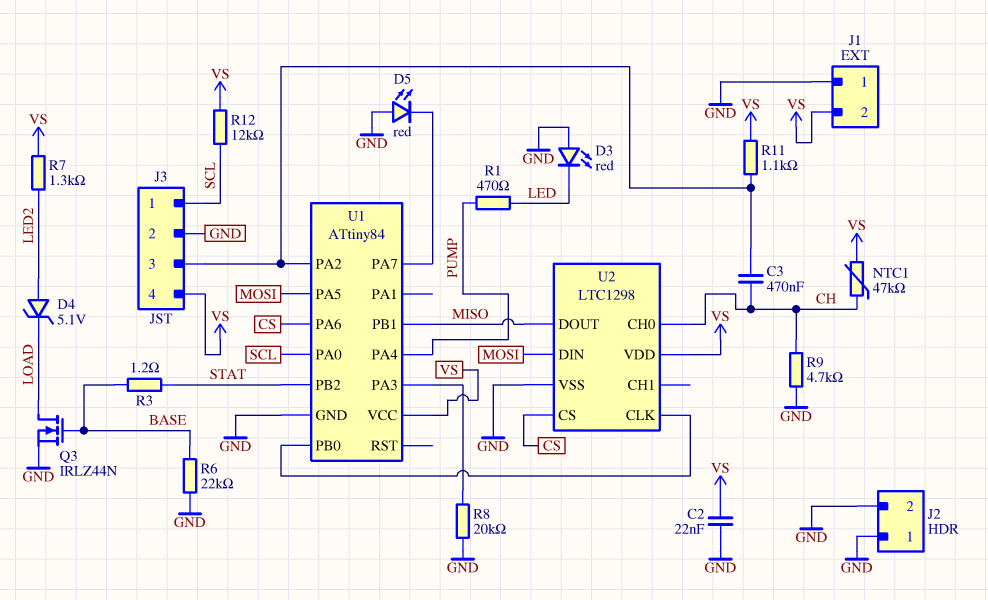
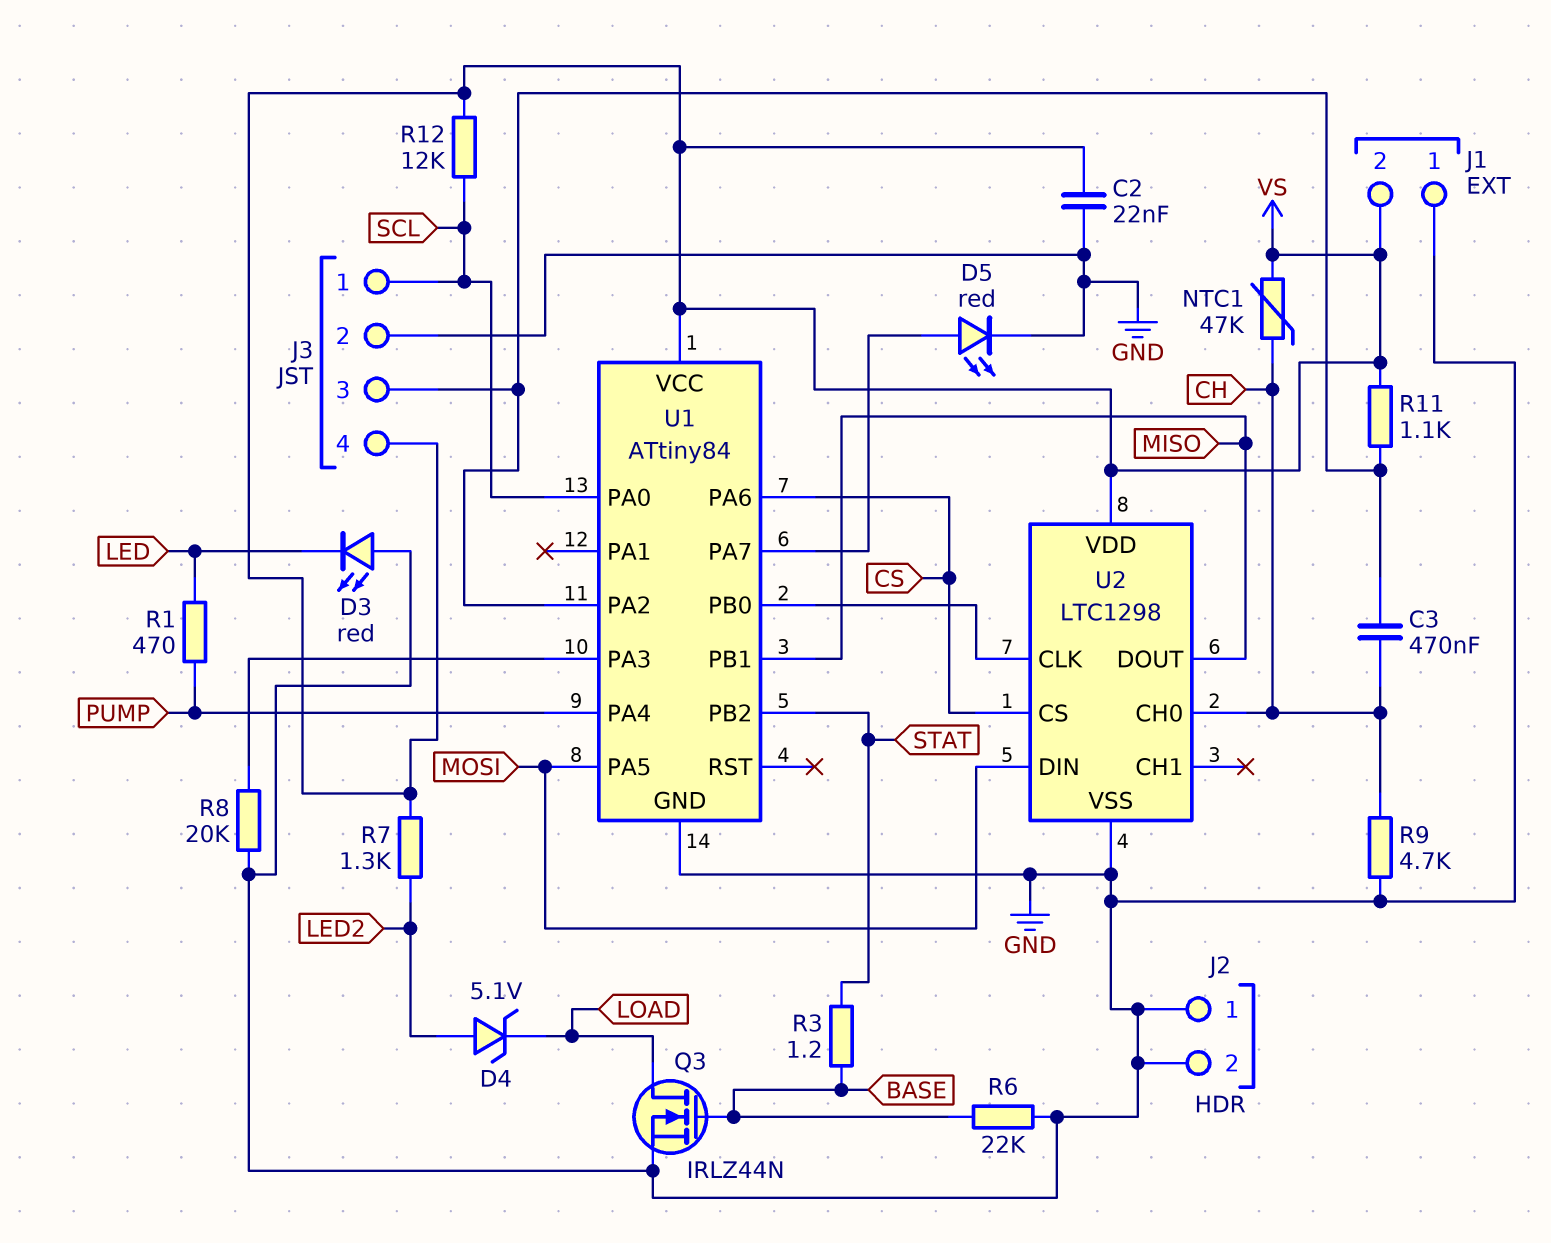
D5: LED red (A GND, K U1/PA7) -> LED red (A U1/PA7, K GND)

